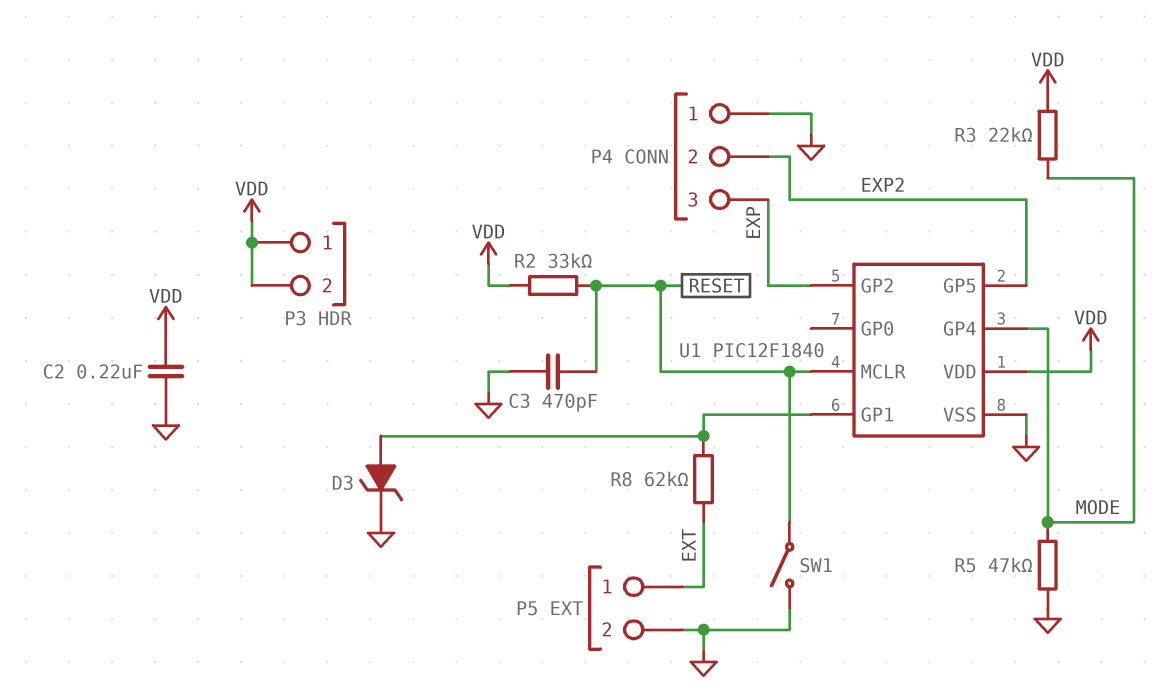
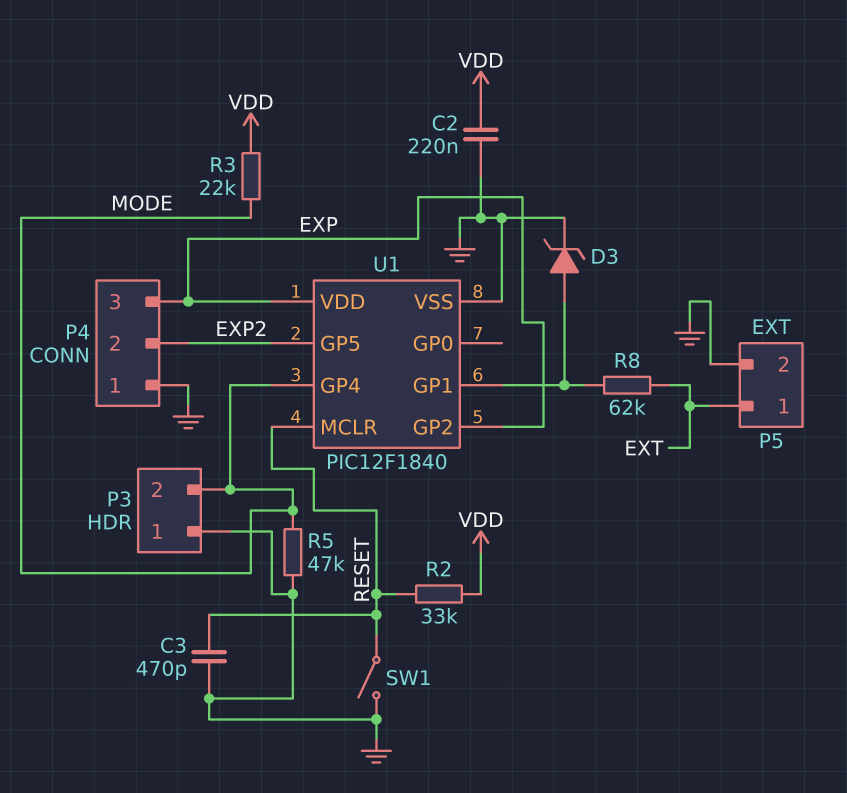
P3 pin 1: VDD -> GND
P3 pin 2: VDD -> MODE
U1 pin VDD: VDD -> EXP

